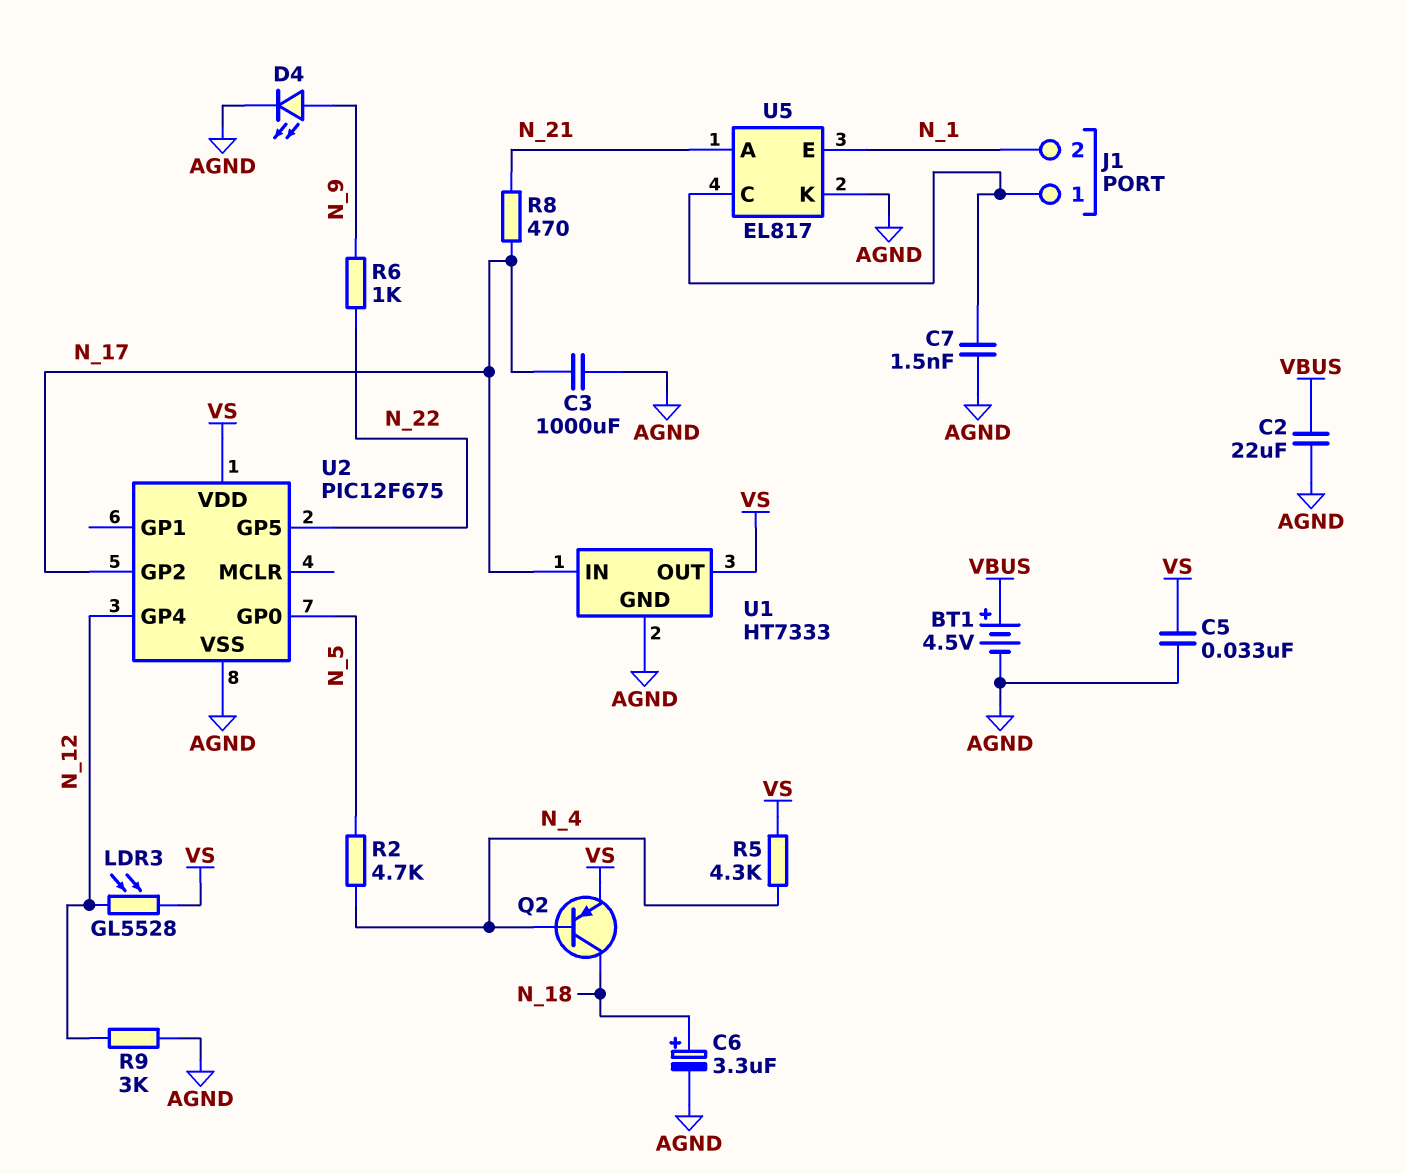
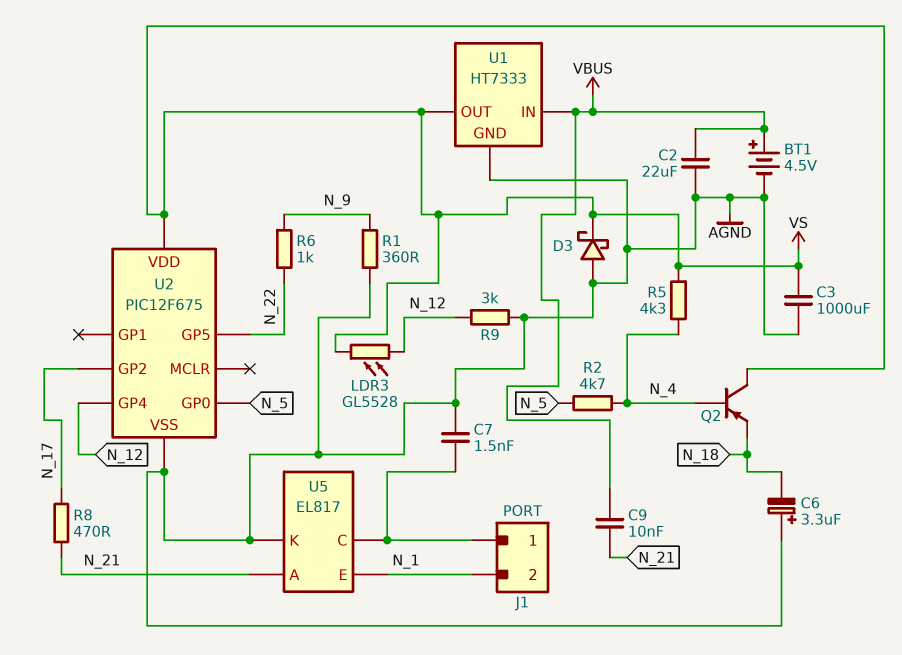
C3: 1000uF (AGND, N_17) -> 1000uF (AGND, VS)
C5: 33nF (AGND, VS) -> none
C6: 3.3uF (plus N_18, minus AGND) -> 3.3uF (plus AGND, minus N_18)
C9: none -> 10nF (N_21, VBUS)
D3: none -> schottky (A AGND, K VS)
D4: LED (A N_9, K AGND) -> none
Q2: PNP (B N_4, C N_18, E VS) -> PNP (B N_4, C VS, E N_18)
R1: none -> 360 (AGND, N_9)
U1 pin IN: N_17 -> VBUS

